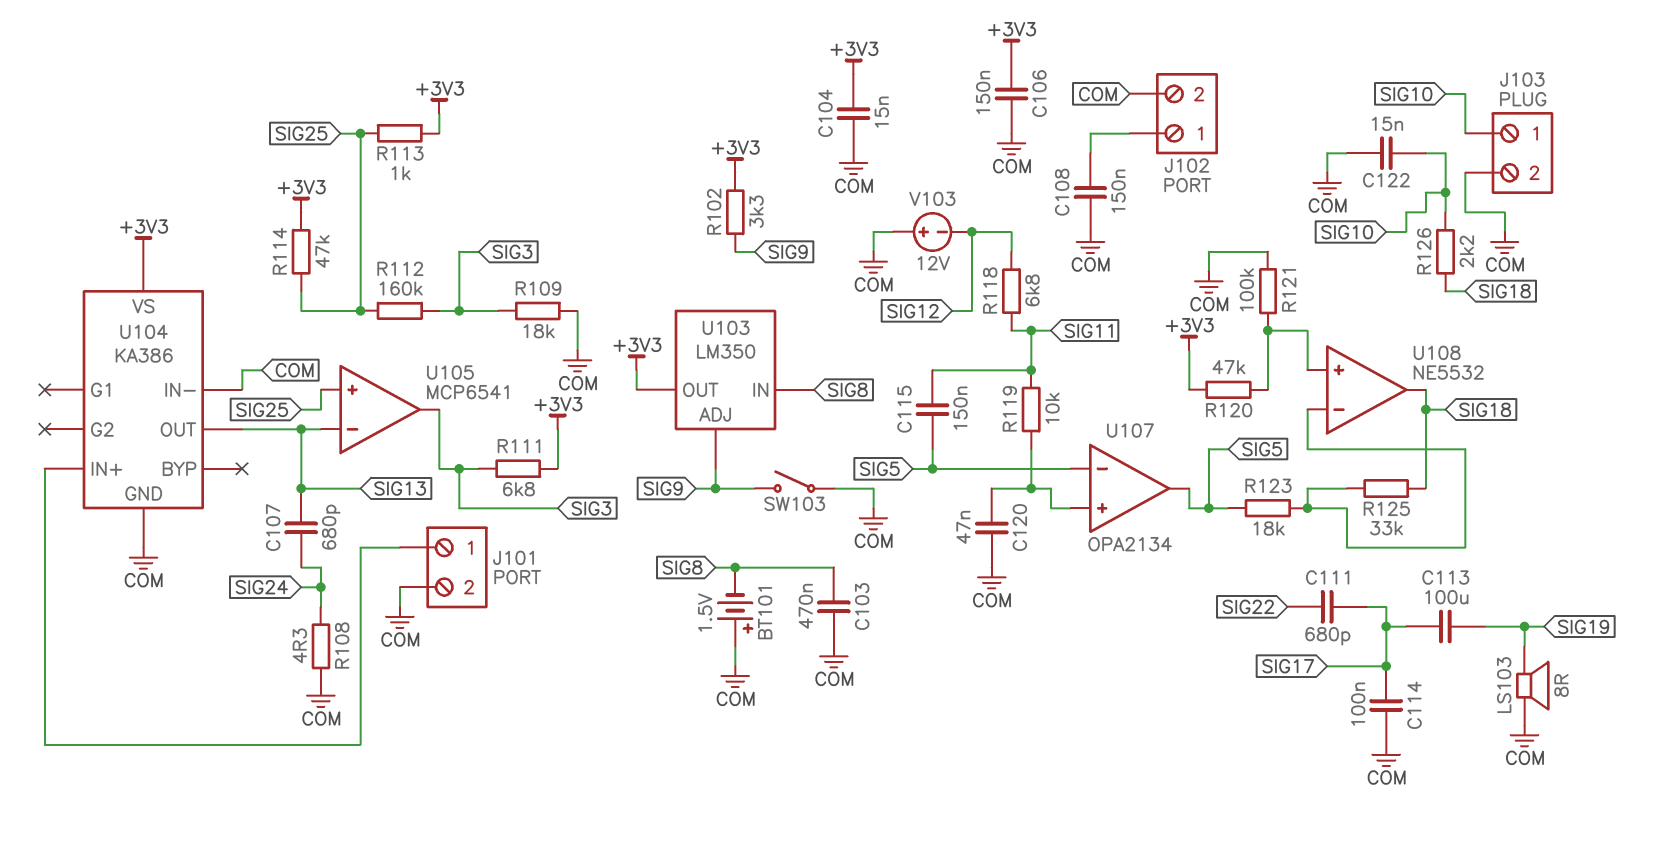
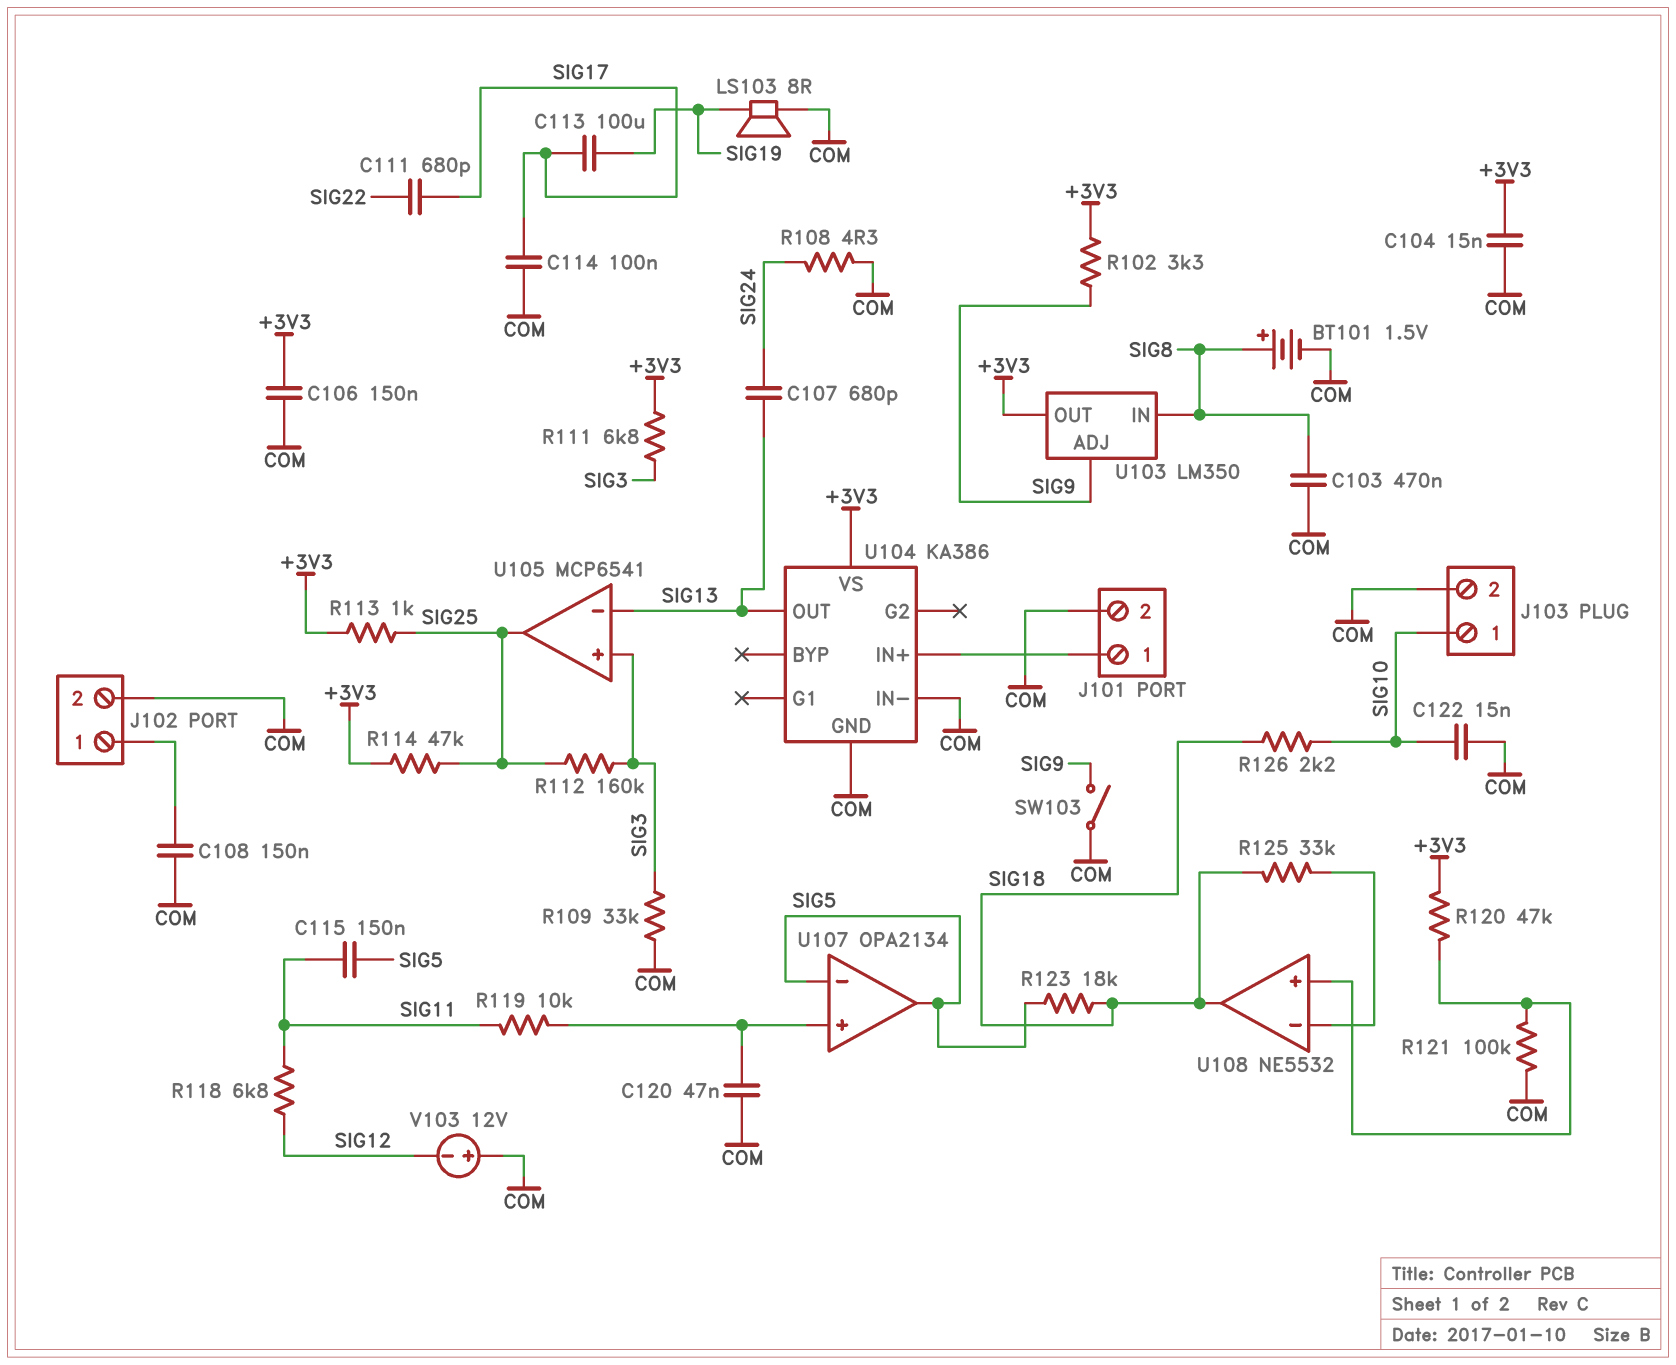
BT101: 1.5V (plus COM, minus SIG8) -> 1.5V (plus SIG8, minus COM)
R109: 18k (COM, SIG3) -> 33k (COM, SIG3)
R123: 18k (SIG5, U108/in-) -> 18k (SIG5, SIG18)
U105 pin in+: SIG25 -> SIG3
U105 pin out: SIG3 -> SIG25

